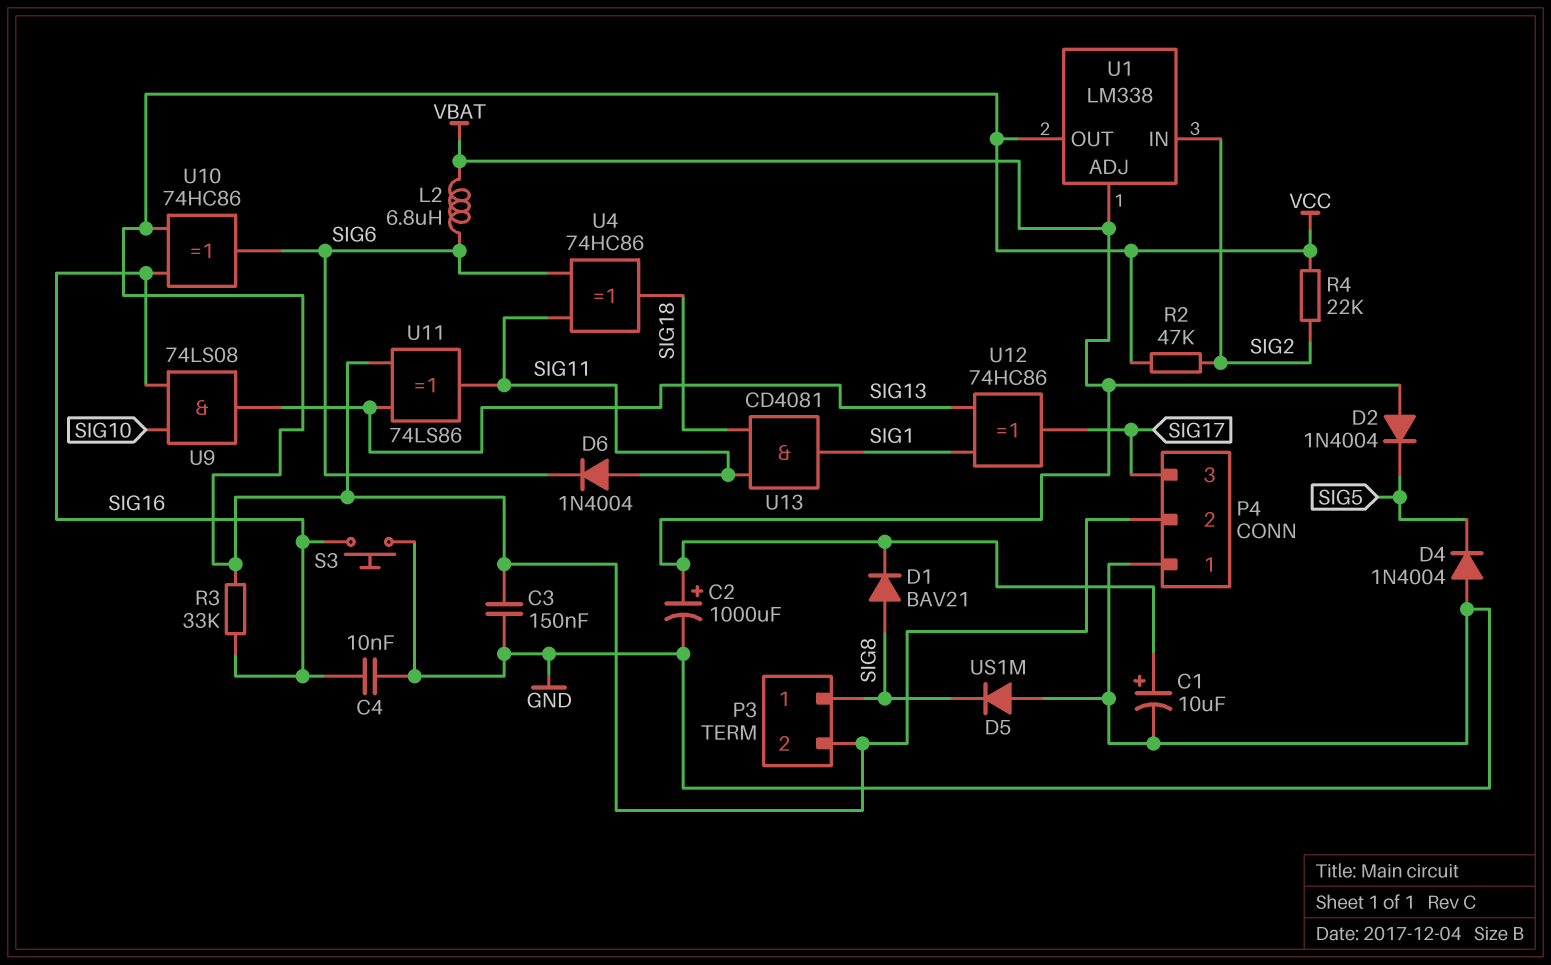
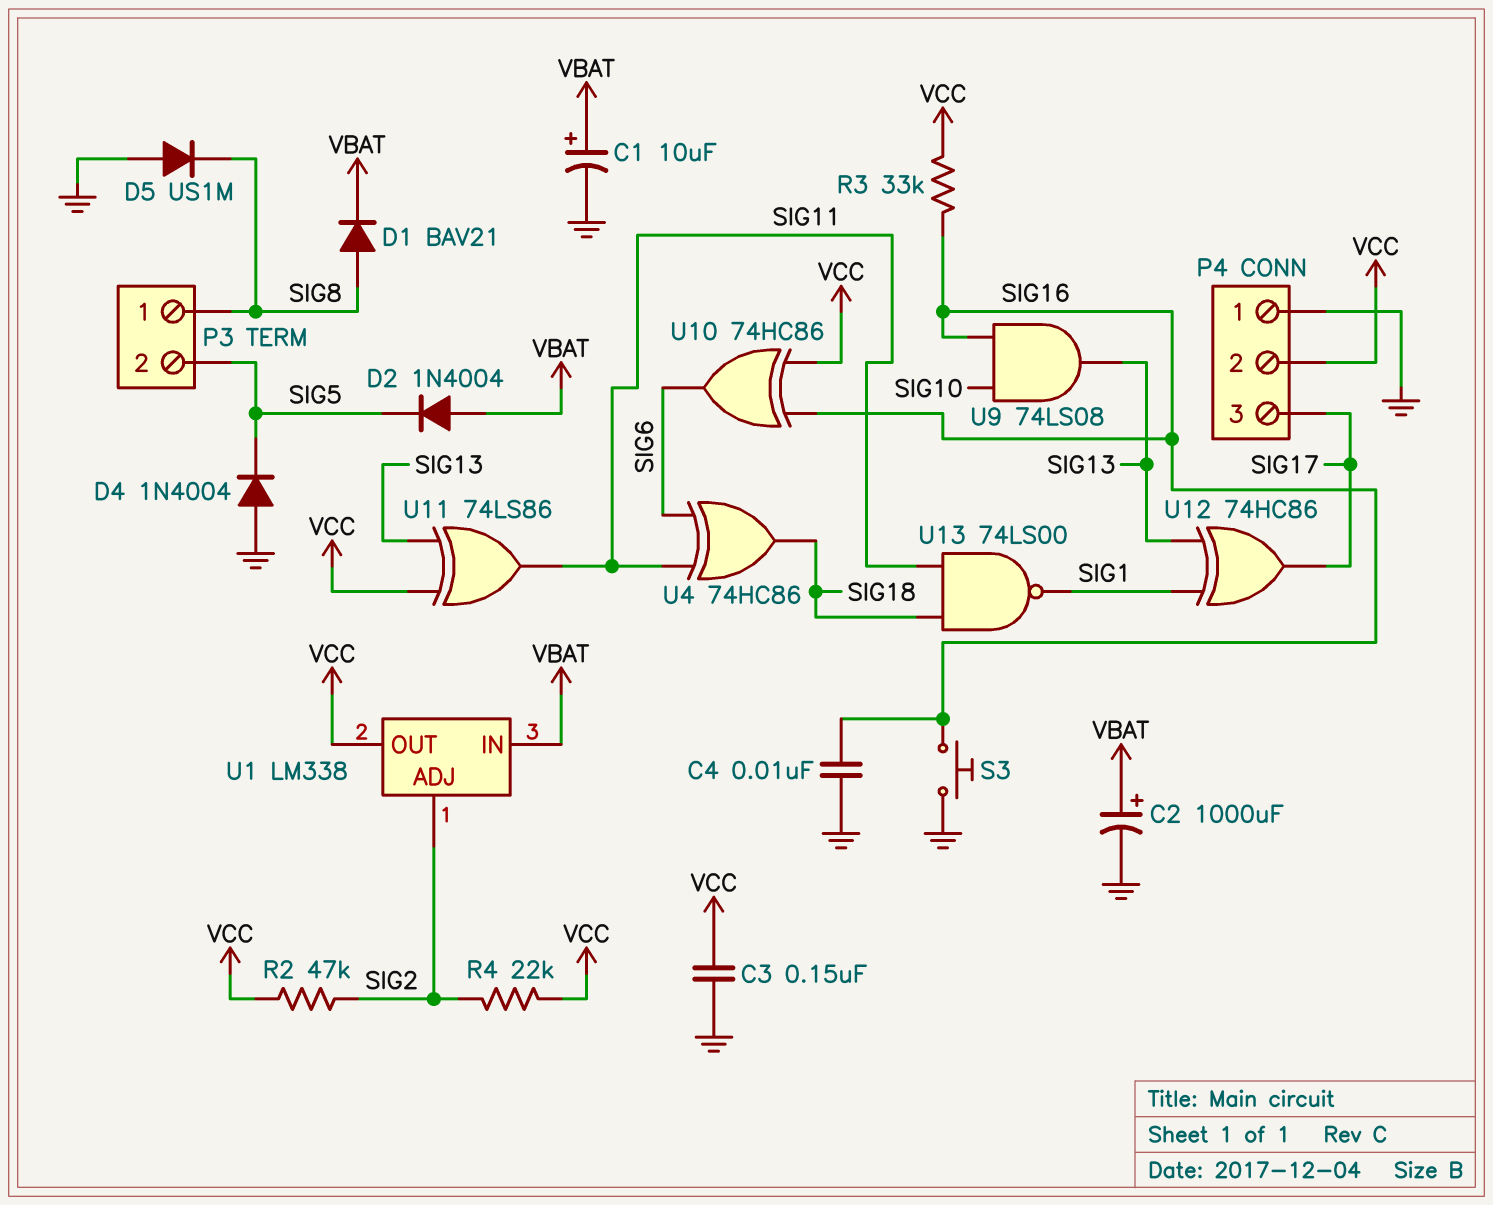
D6: diode 1N4004 (A SIG11, K SIG6) -> none
L2: 6.8uH (SIG6, VBAT) -> none
P3 pin 2: VCC -> SIG5
U1 pin ADJ: VBAT -> SIG2
U1 pin IN: SIG2 -> VBAT
U13: AND CD4081 (in SIG11, in SIG18, out SIG1) -> NAND 74LS00 (in SIG11, in SIG18, out SIG1)

